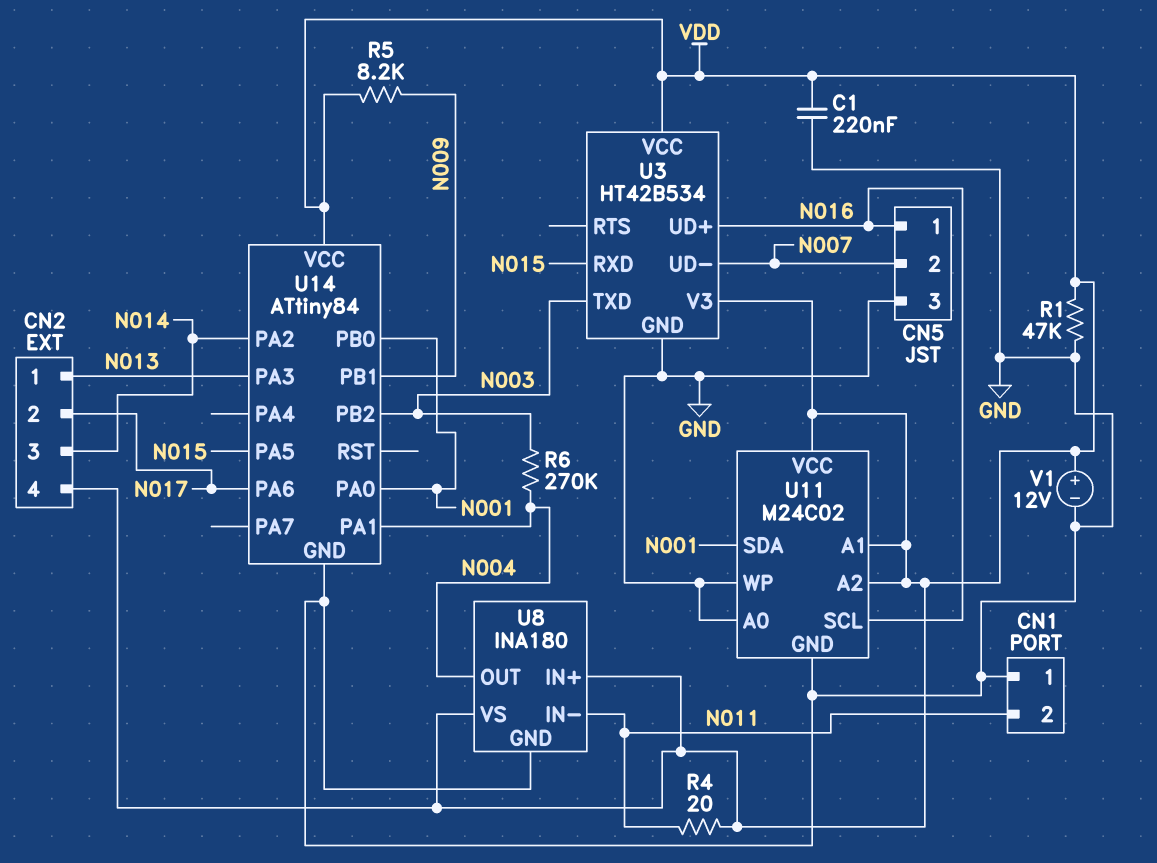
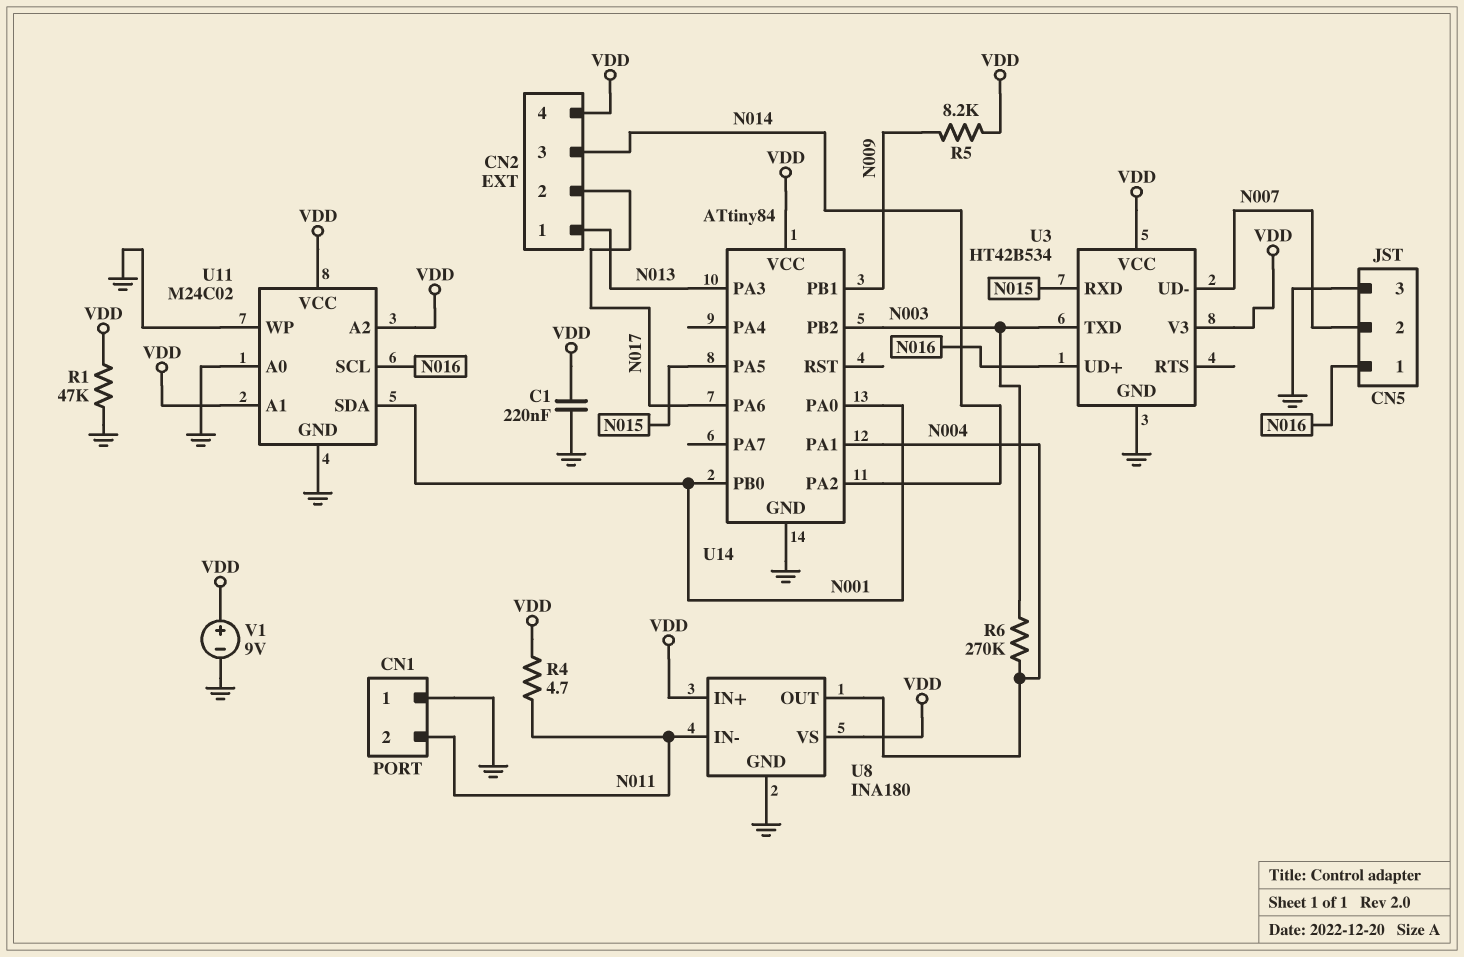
R4: 20 (N011, VDD) -> 4.7 (N011, VDD)
V1: 12V (plus VDD, minus GND) -> 9V (plus VDD, minus GND)

